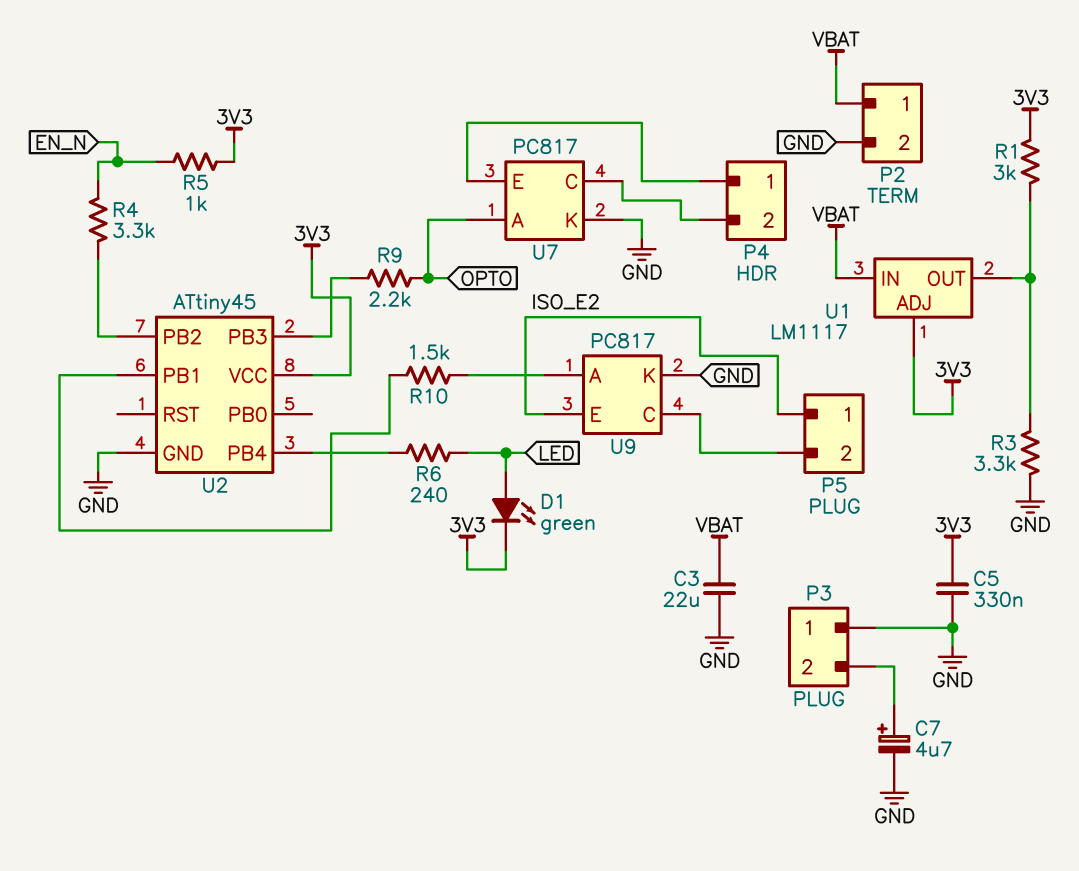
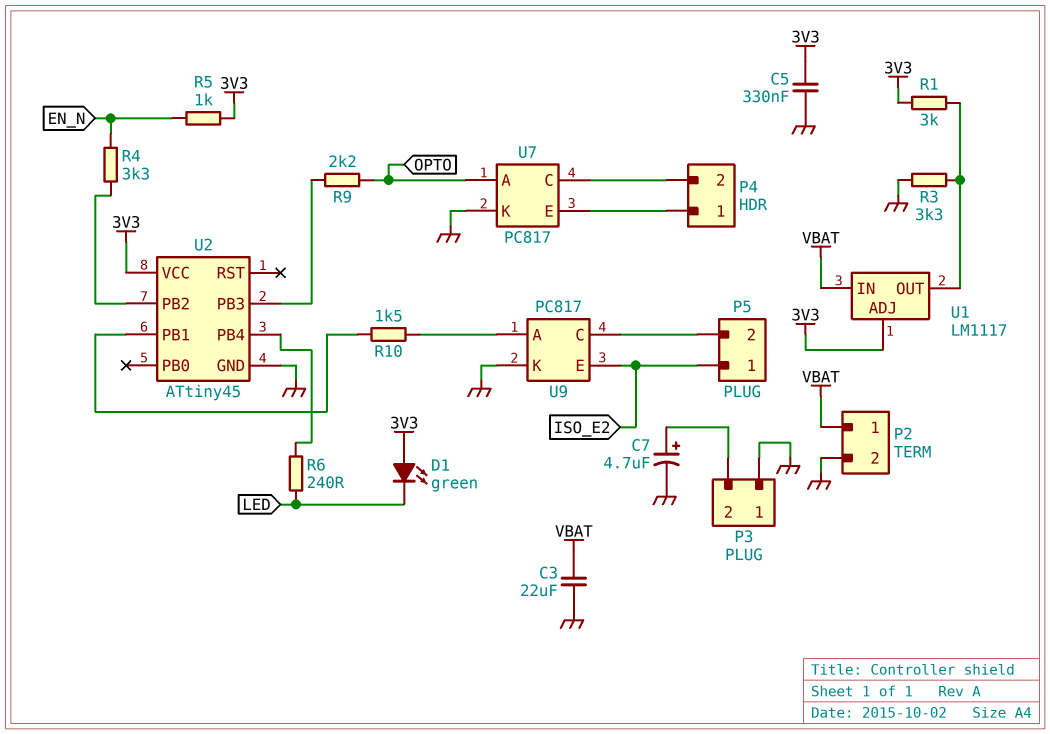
D1: LED green (A LED, K 3V3) -> LED green (A 3V3, K LED)

